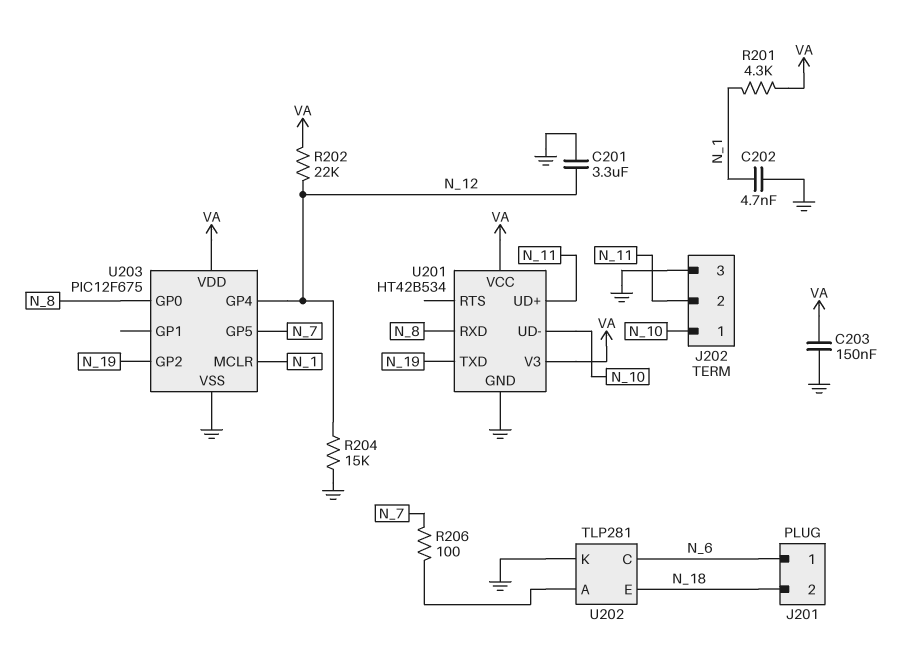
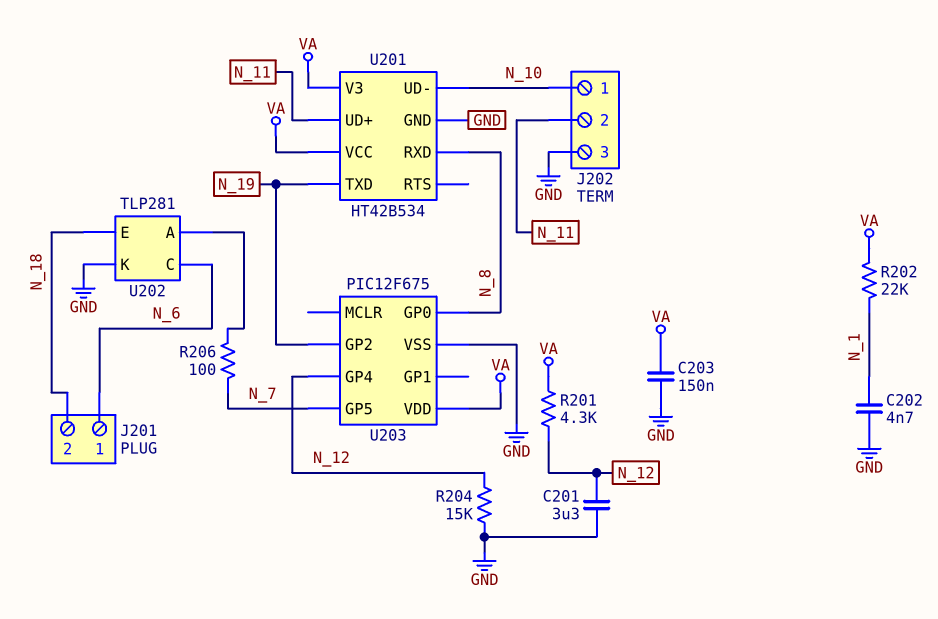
R201: 4.3k (N_1, VA) -> 4.3k (N_12, VA)
R202: 22k (N_12, VA) -> 22k (N_1, VA)
U203 pin MCLR: N_1 -> none

